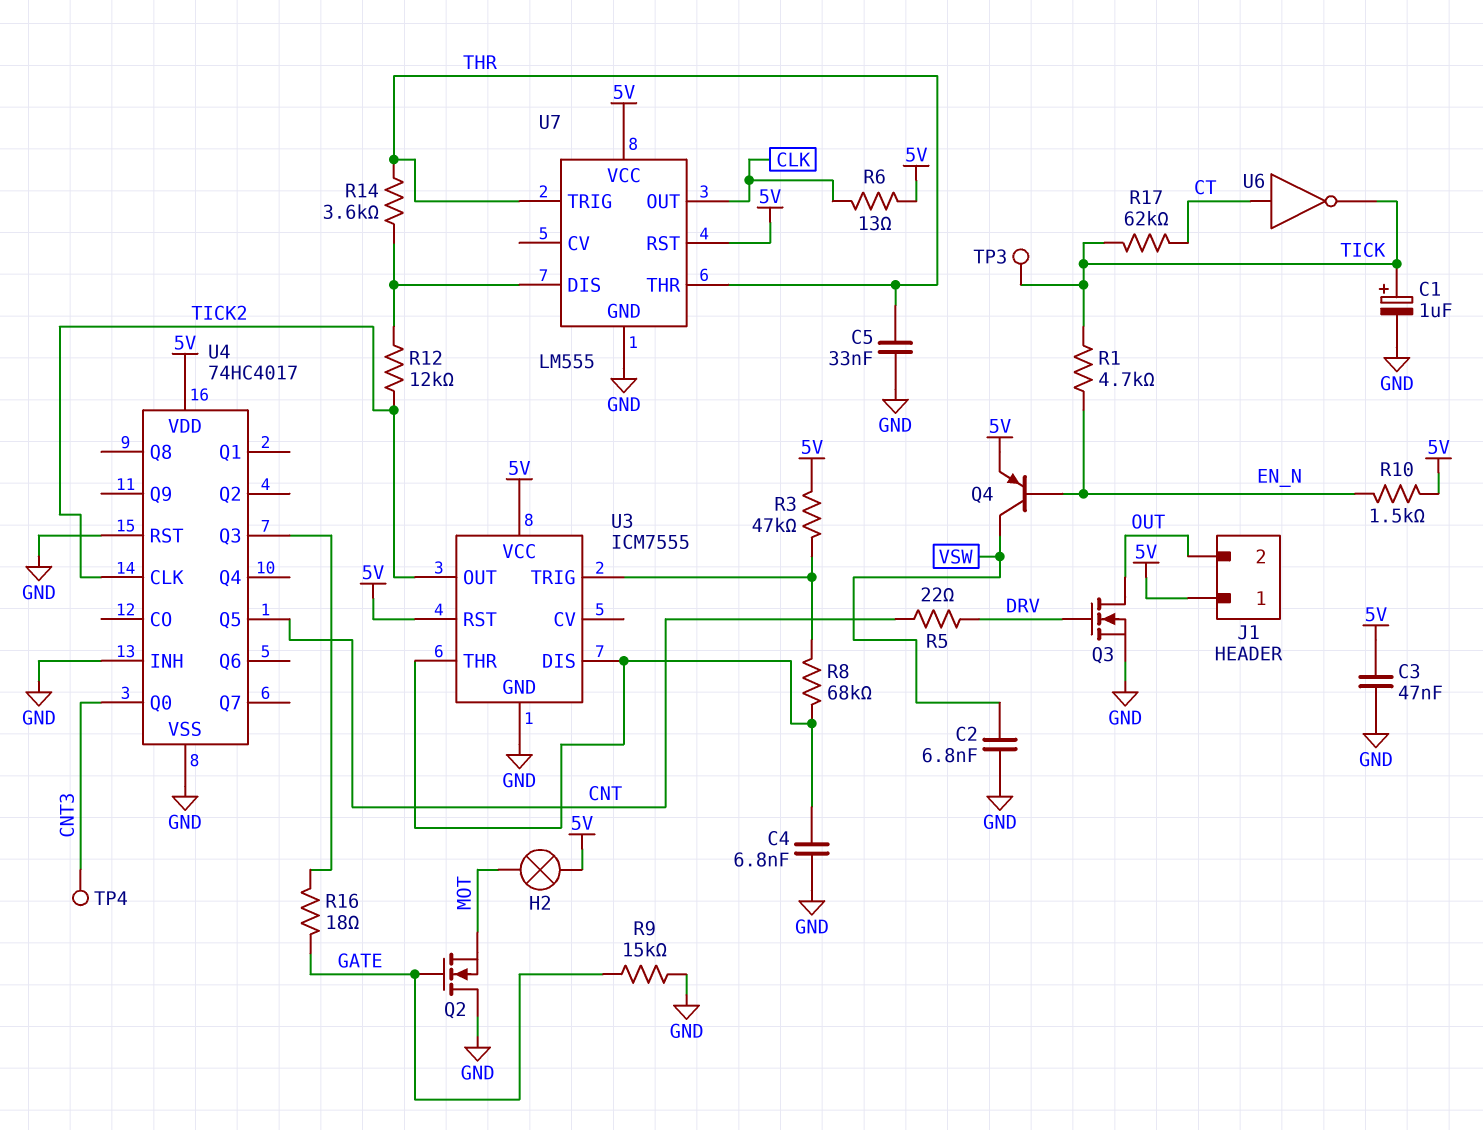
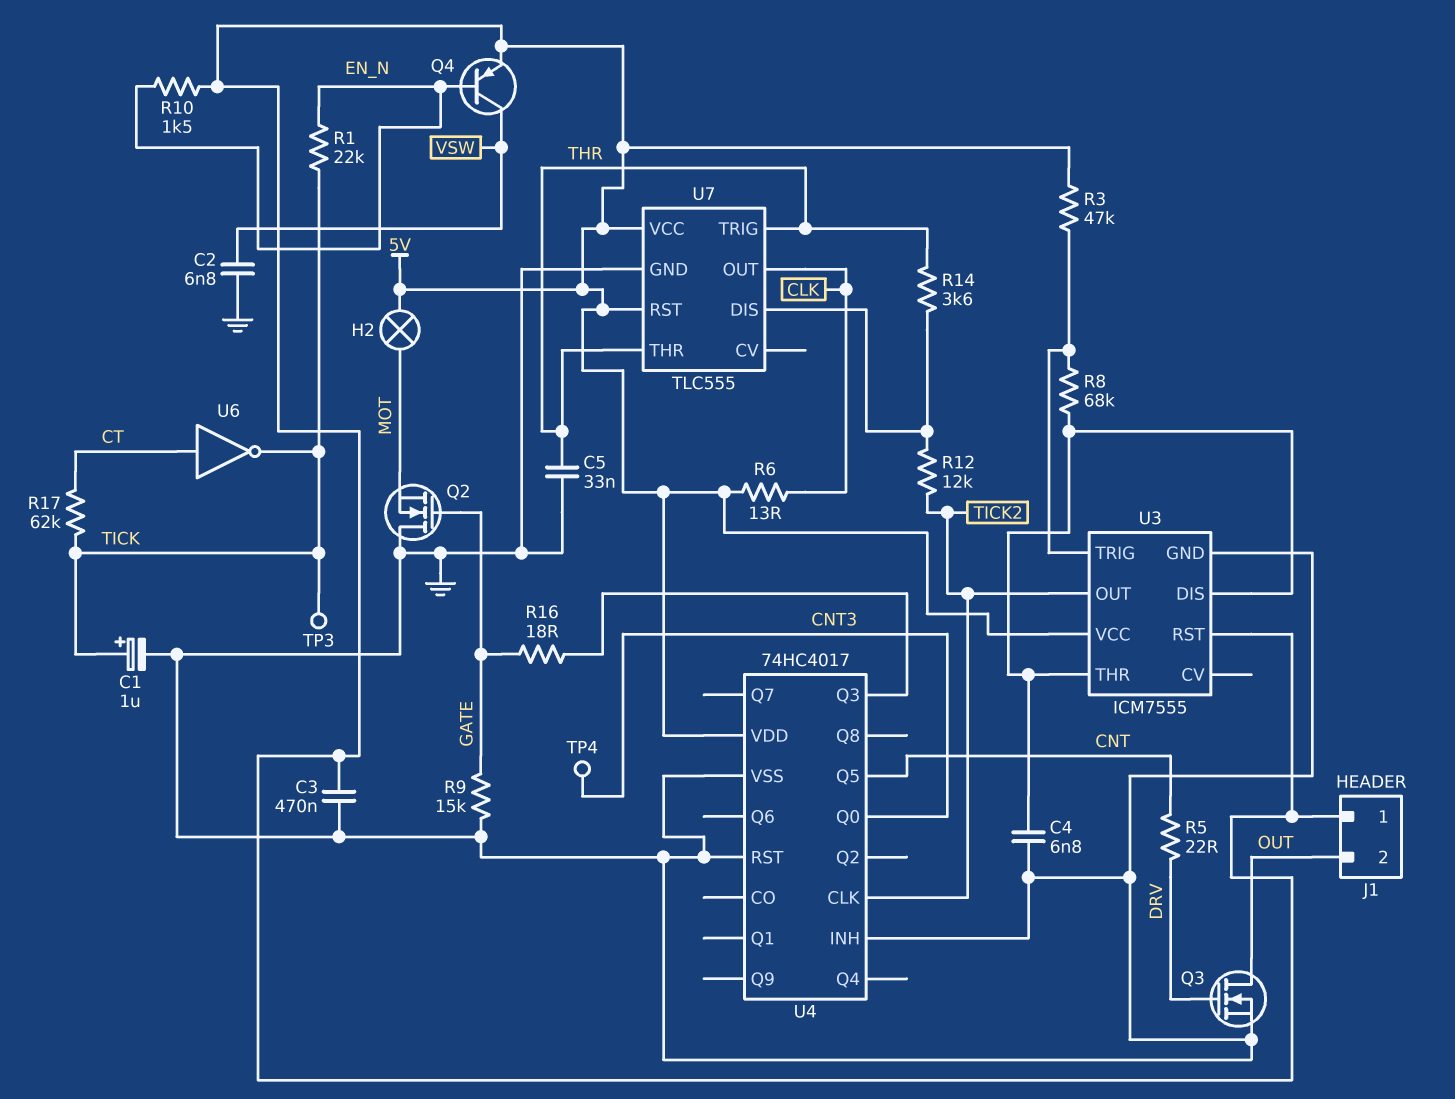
C3: 47nF (5V, GND) -> 470nF (5V, GND)
R1: 4.7k (EN_N, TICK) -> 22k (EN_N, TICK)
U7: LM555 -> TLC555

